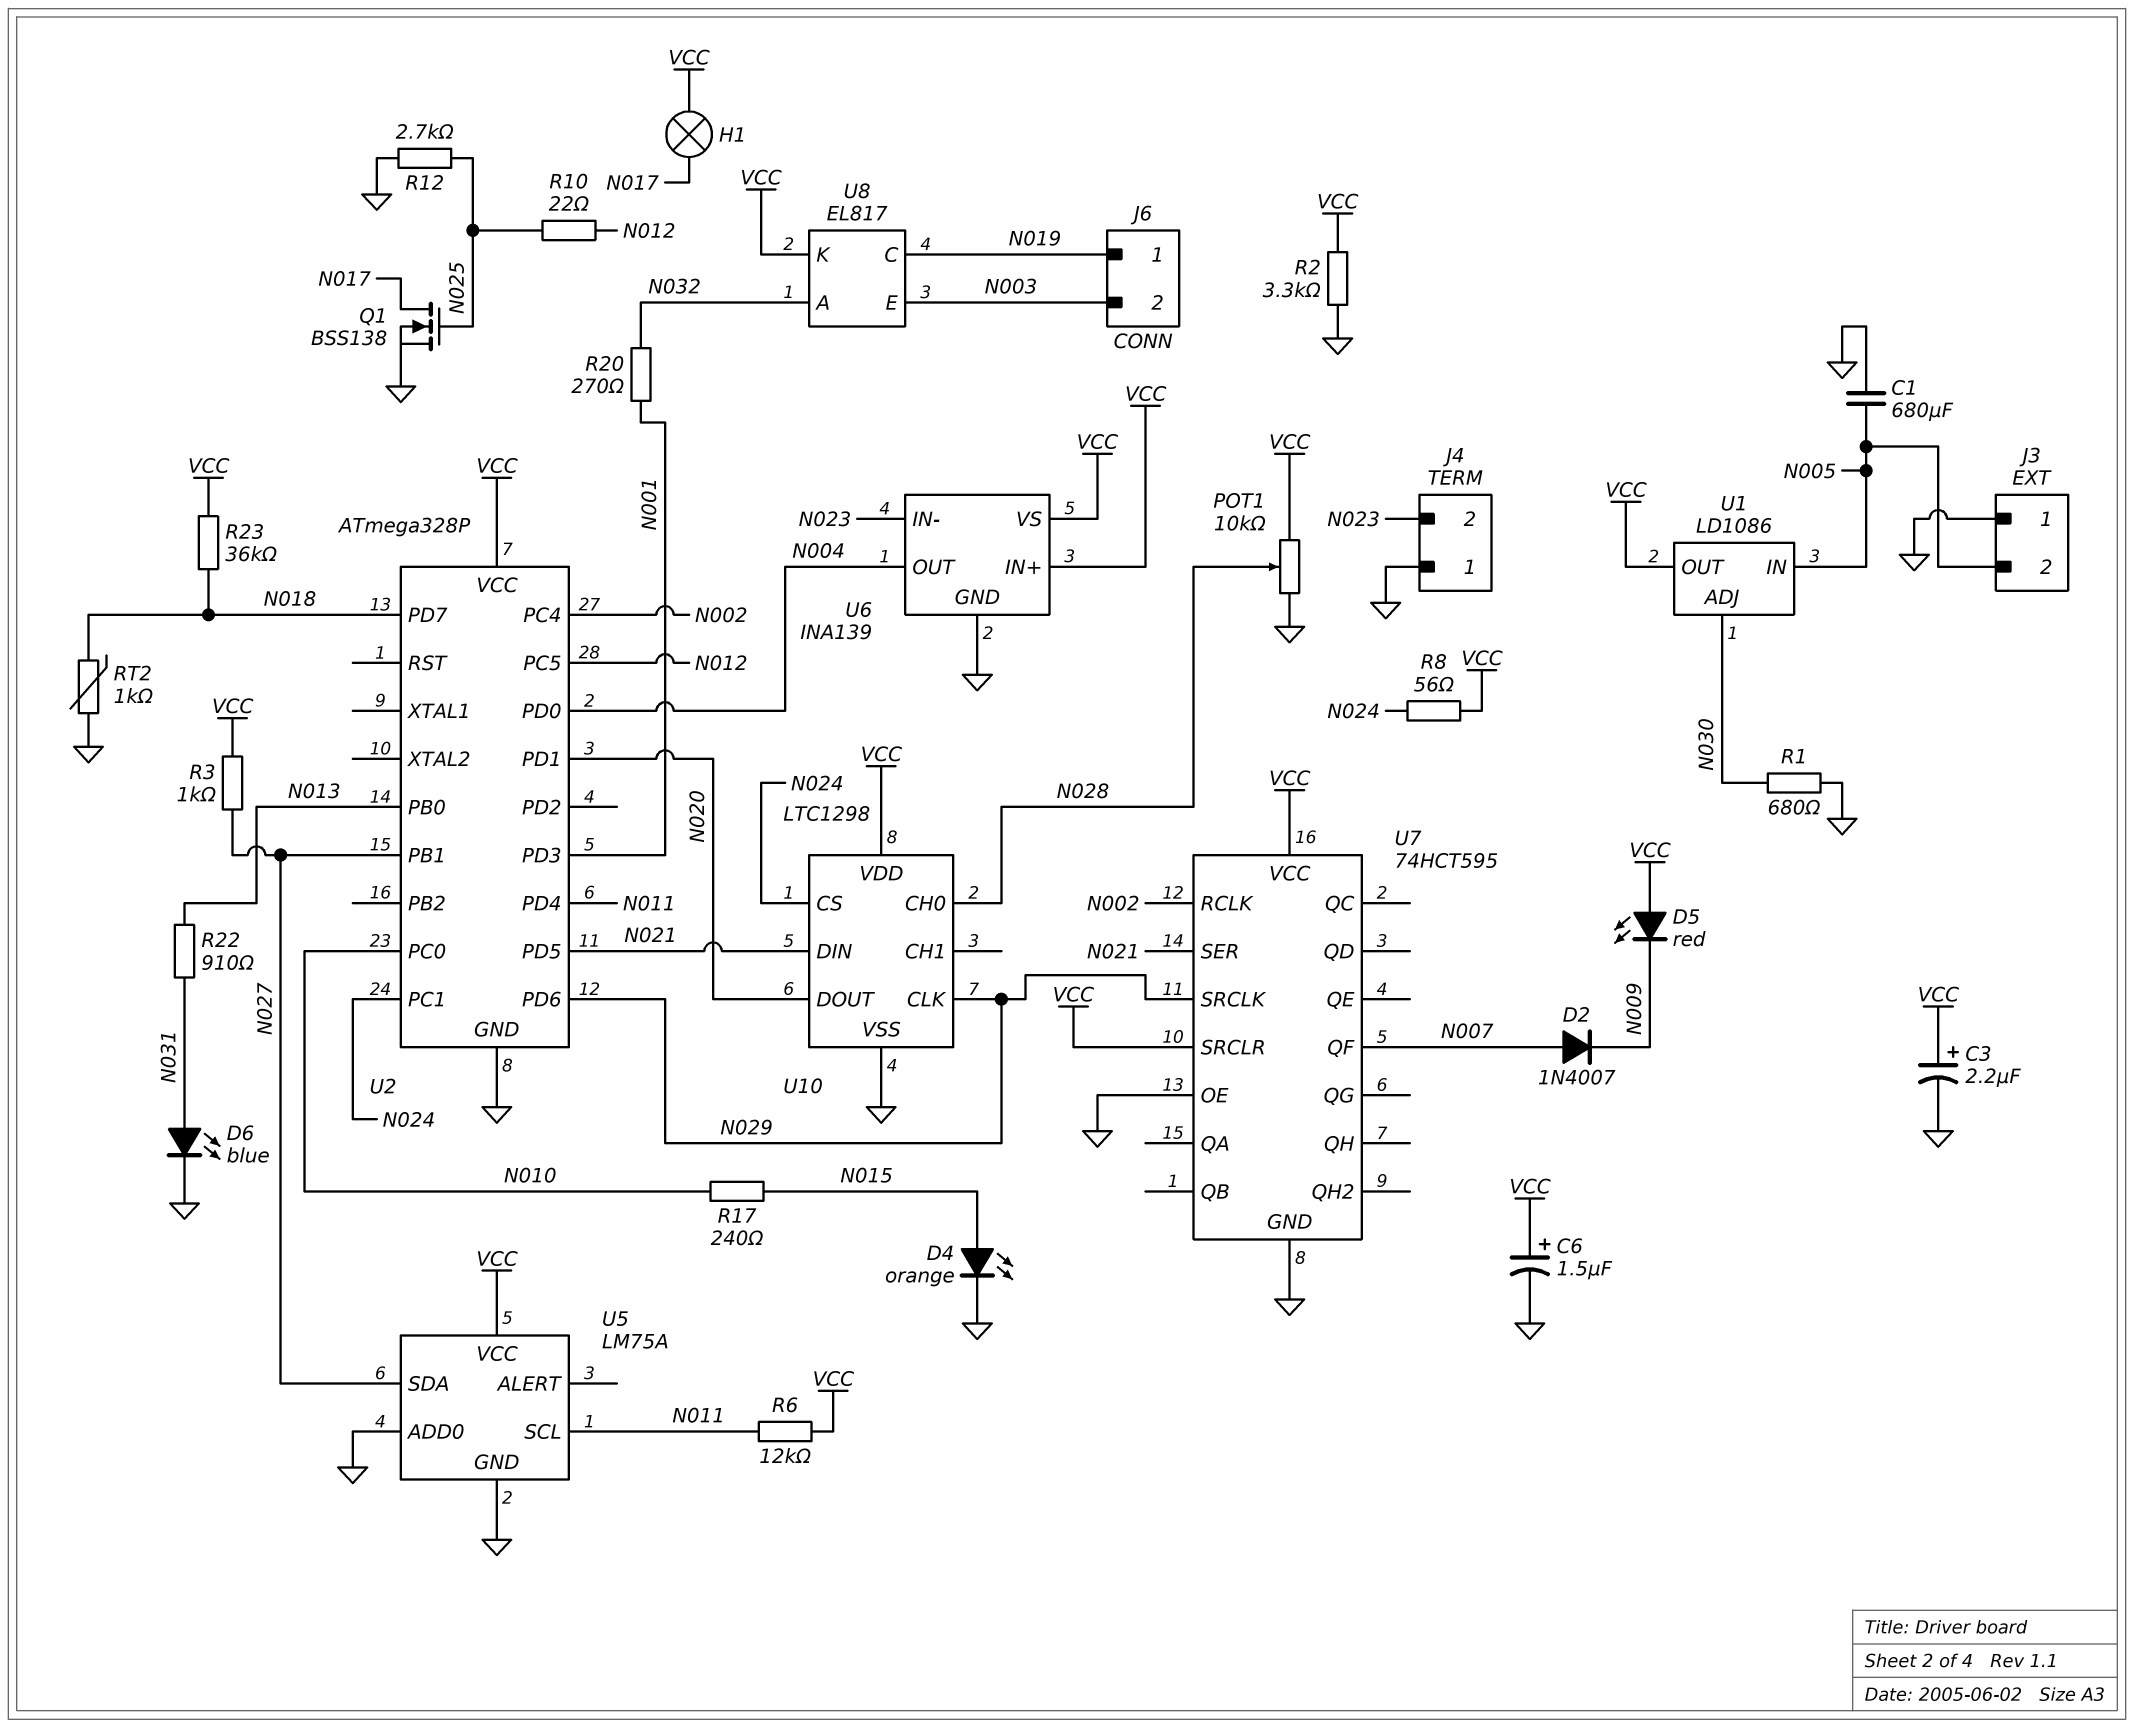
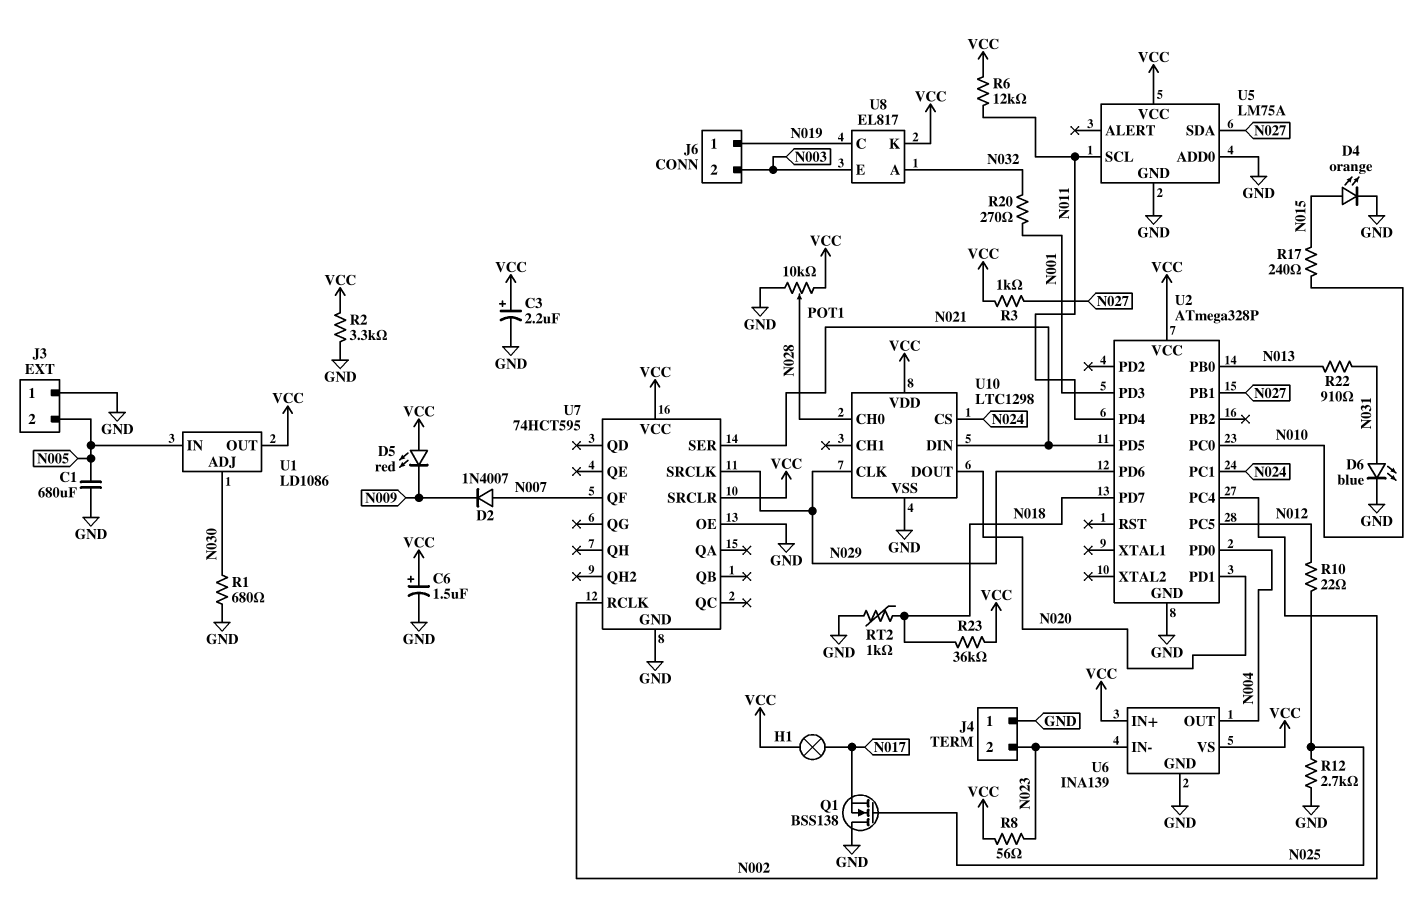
Q1: NMOS BSS138 (G N025, D N017, S GND) -> NMOS BSS138 (G N025, D GND, S N017)
R8: 56 (N024, VCC) -> 56 (N023, VCC)

